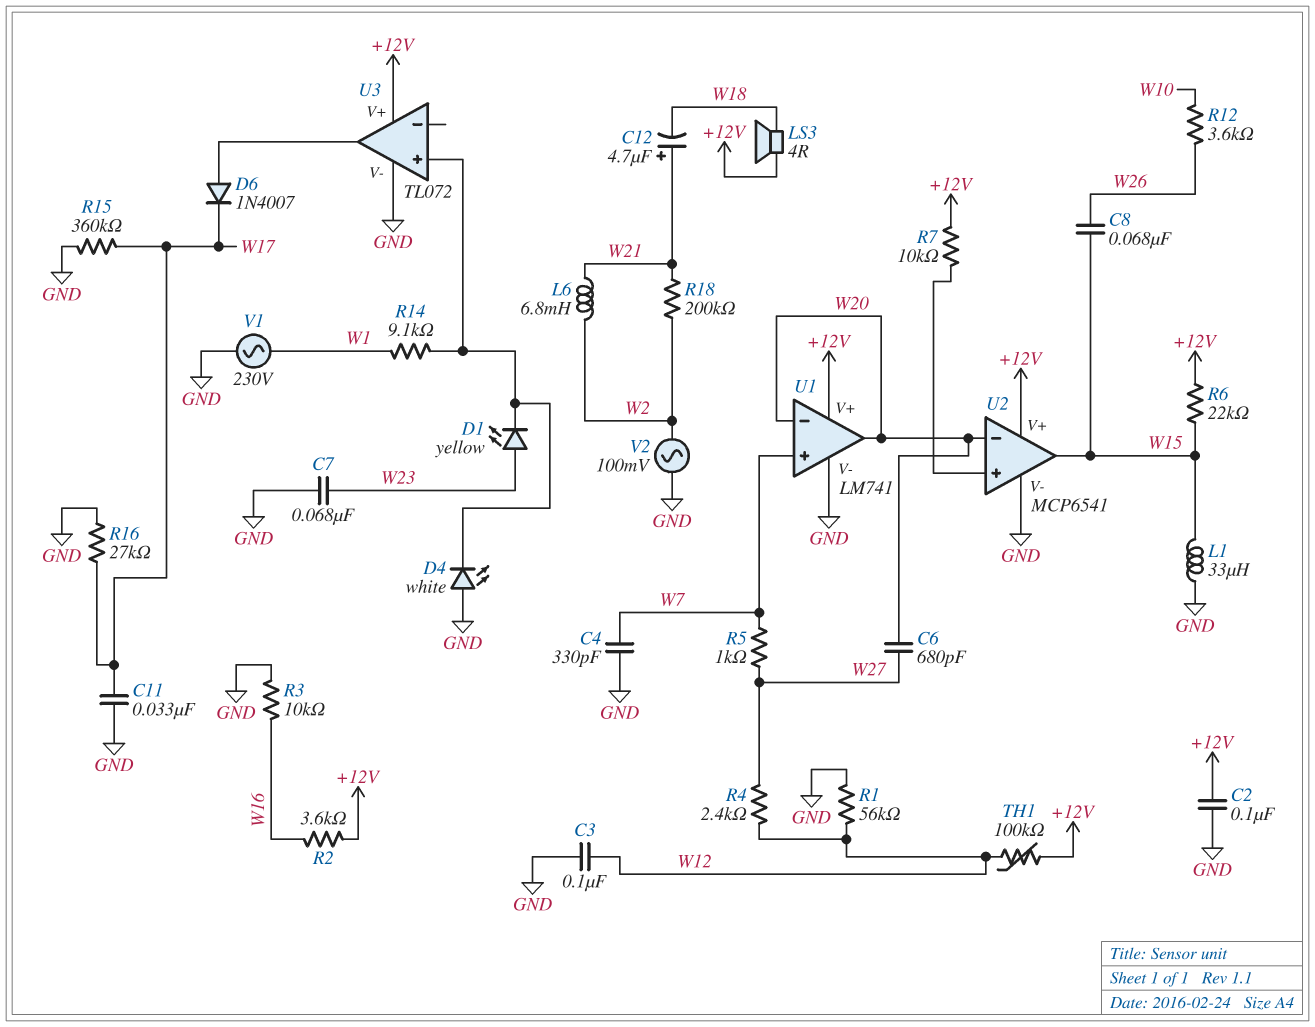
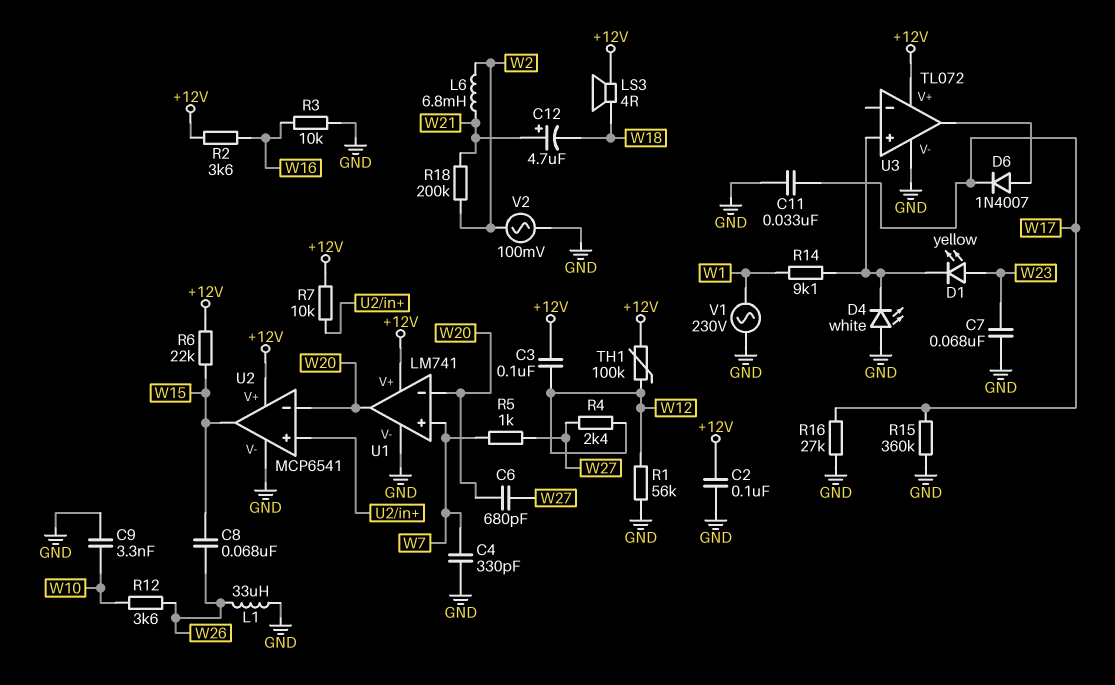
C3: 100nF (GND, W12) -> 100nF (+12V, W12)
C9: none -> 3.3nF (GND, W10)
L1: 33uH (GND, W15) -> 33uH (GND, W26)

